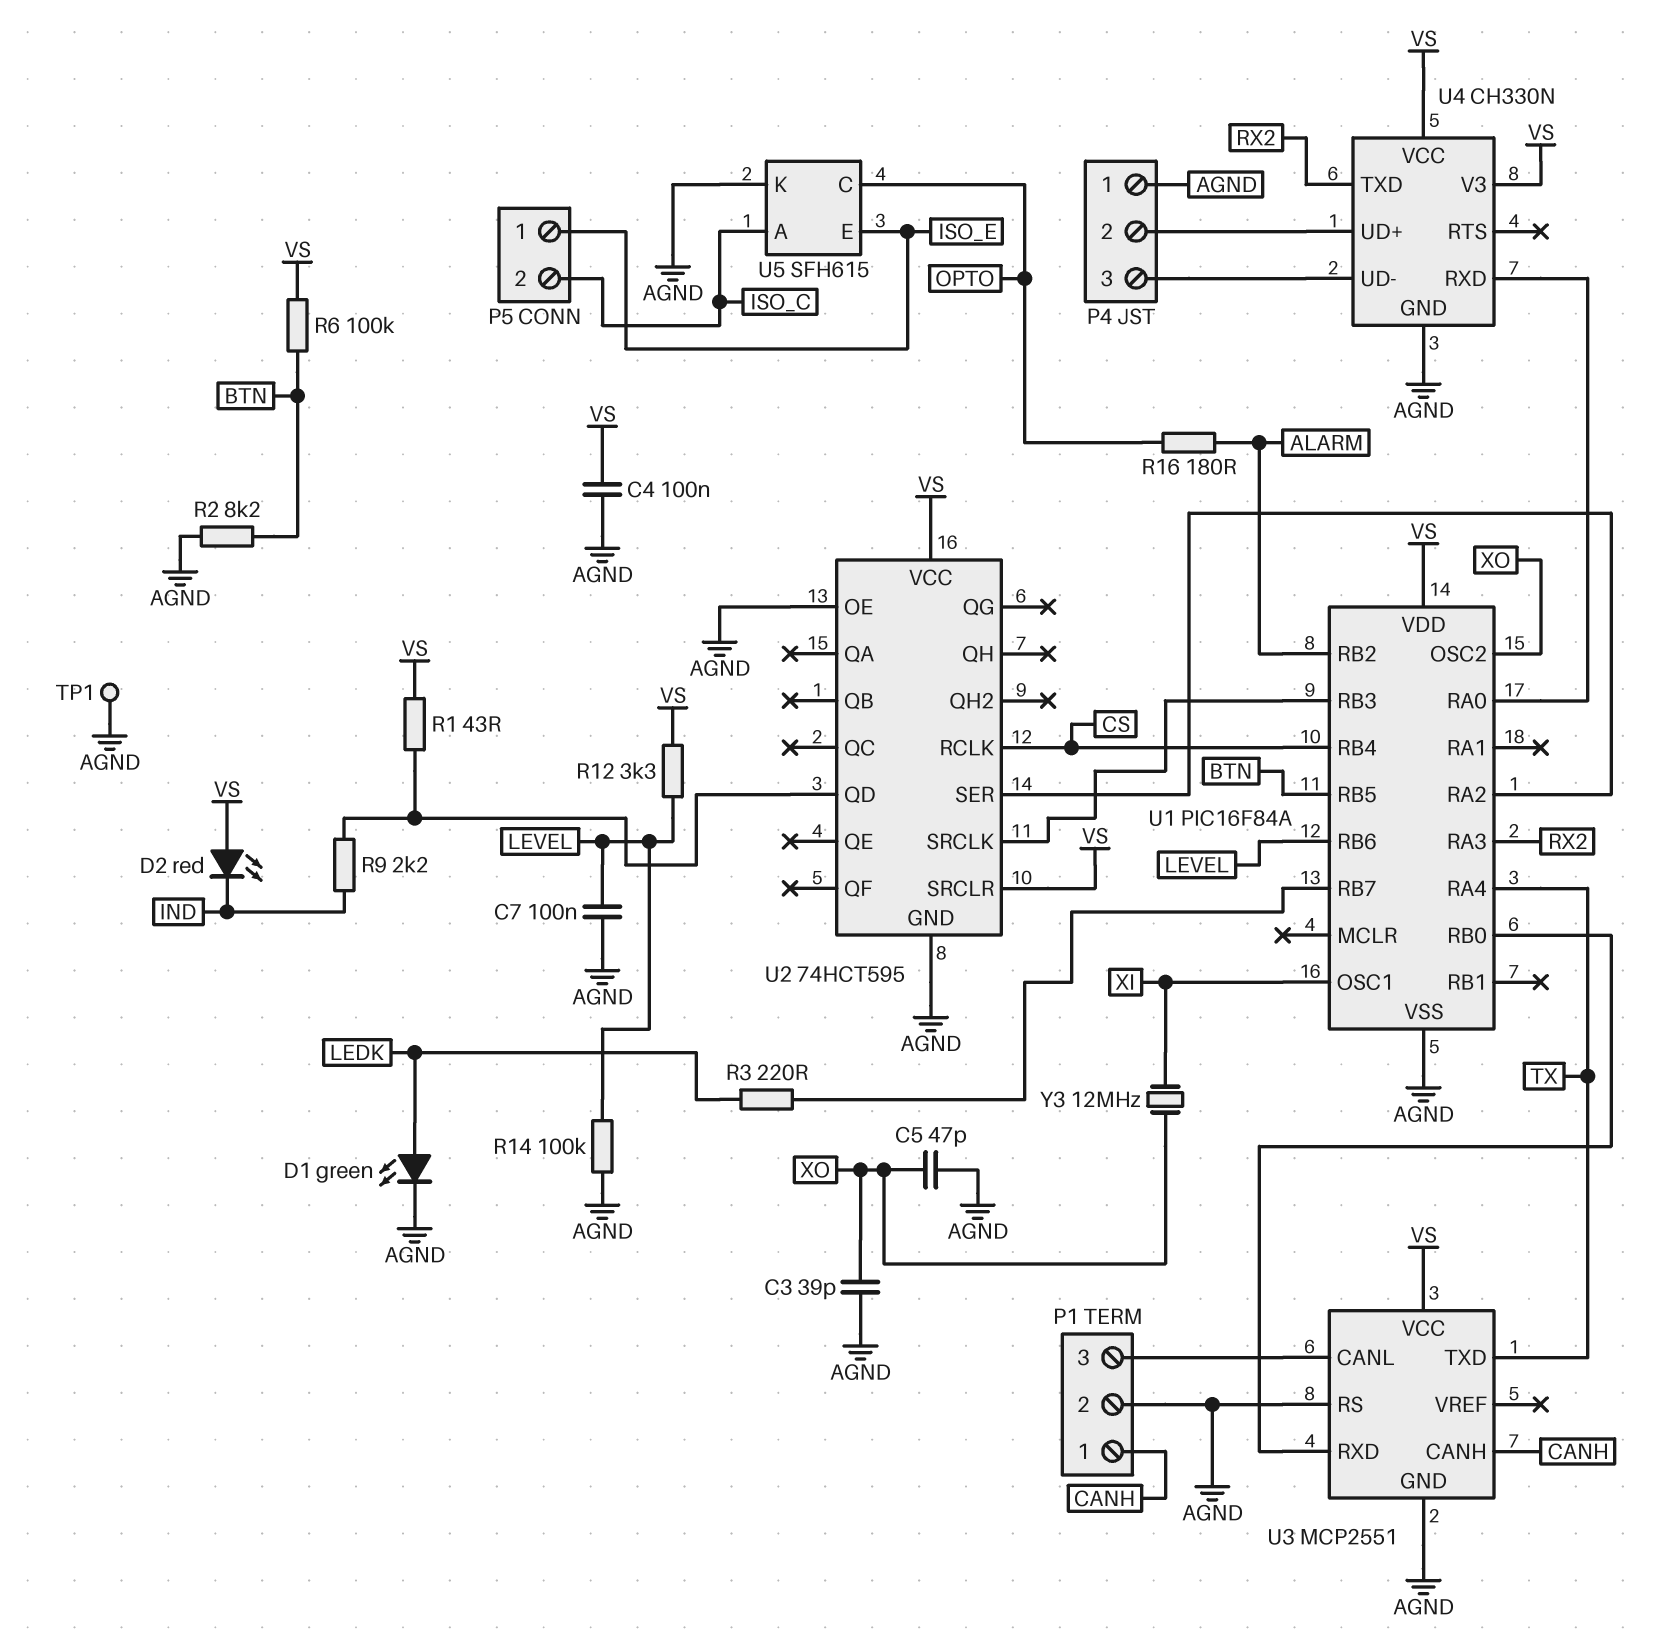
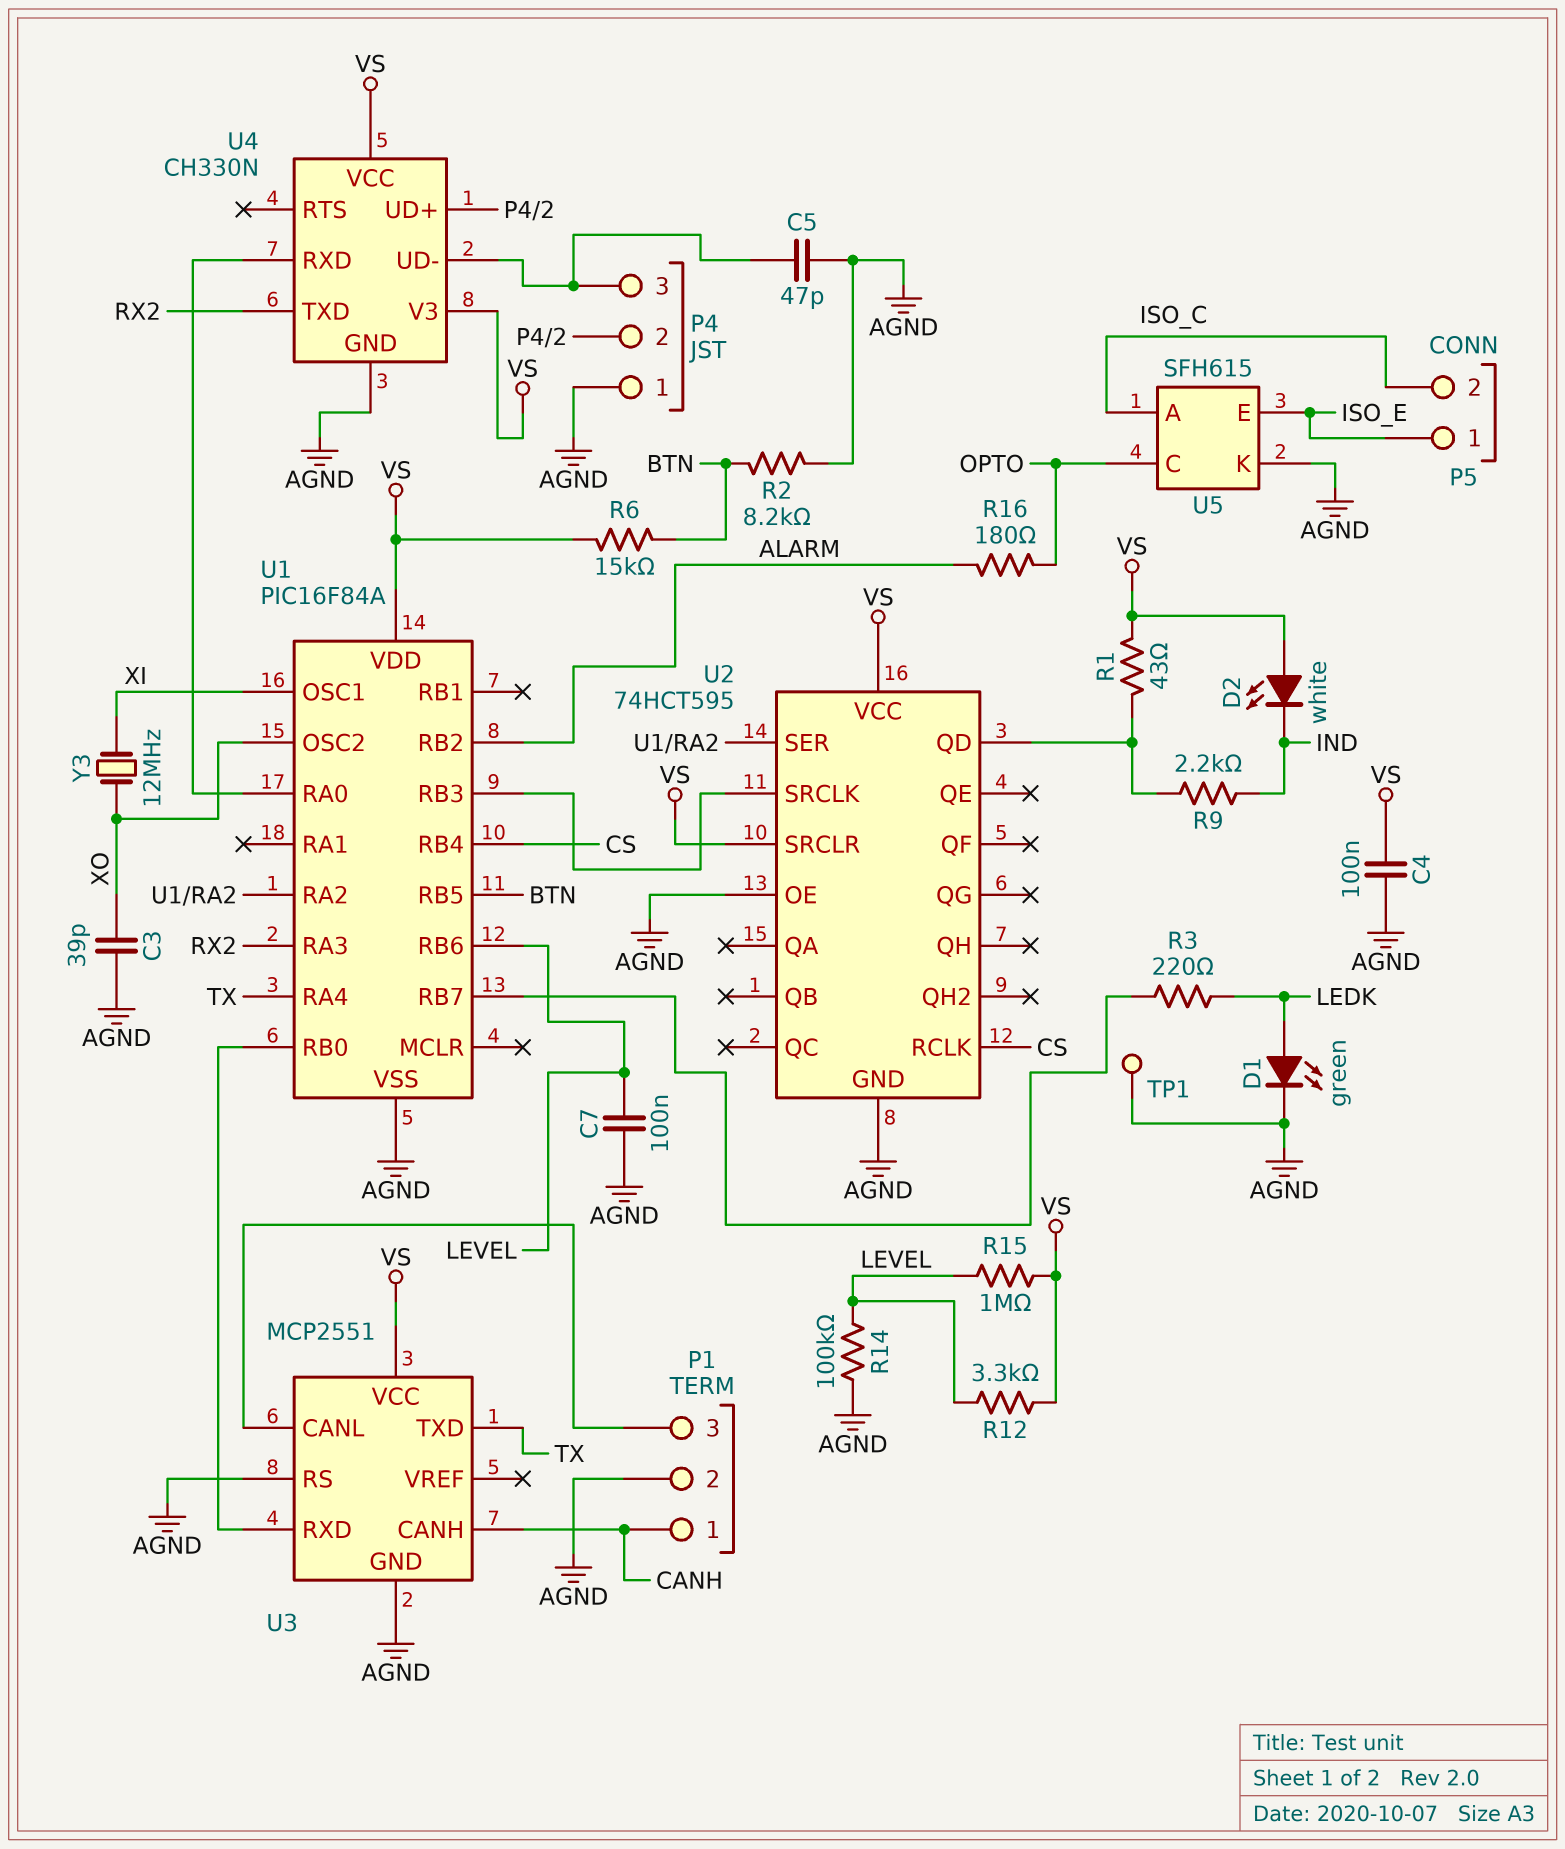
C5: 47pF (AGND, XO) -> 47pF (AGND, P4/3)
D2: LED red (A VS, K IND) -> LED white (A VS, K IND)
R6: 100k (BTN, VS) -> 15k (BTN, VS)
R15: none -> 1M (LEVEL, VS)

